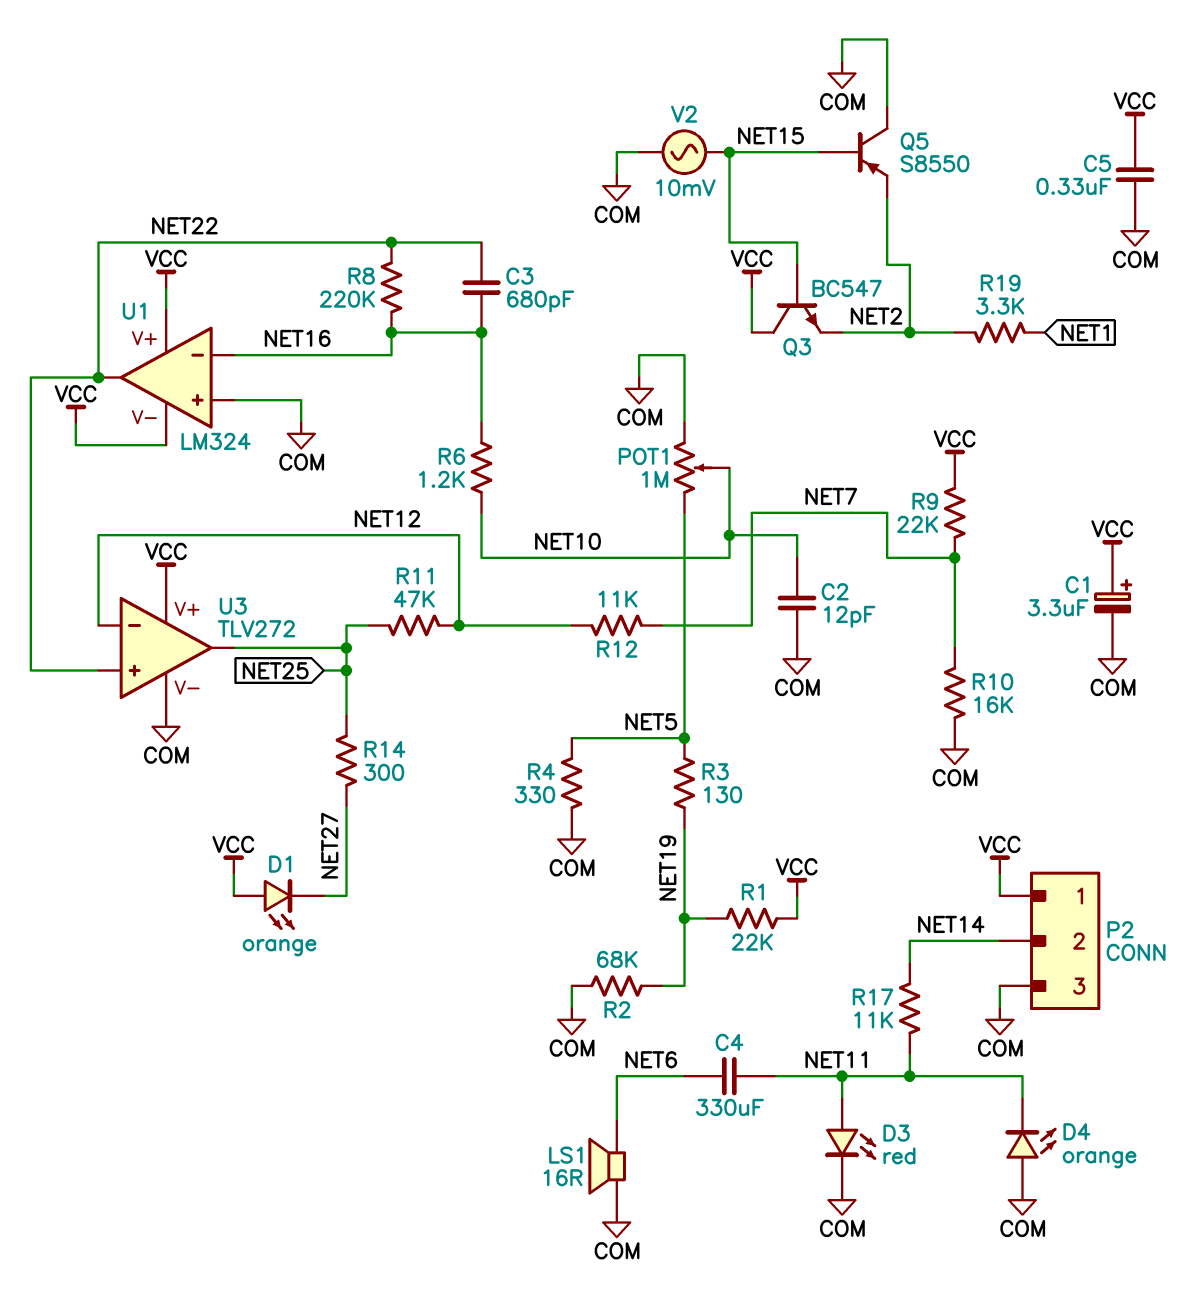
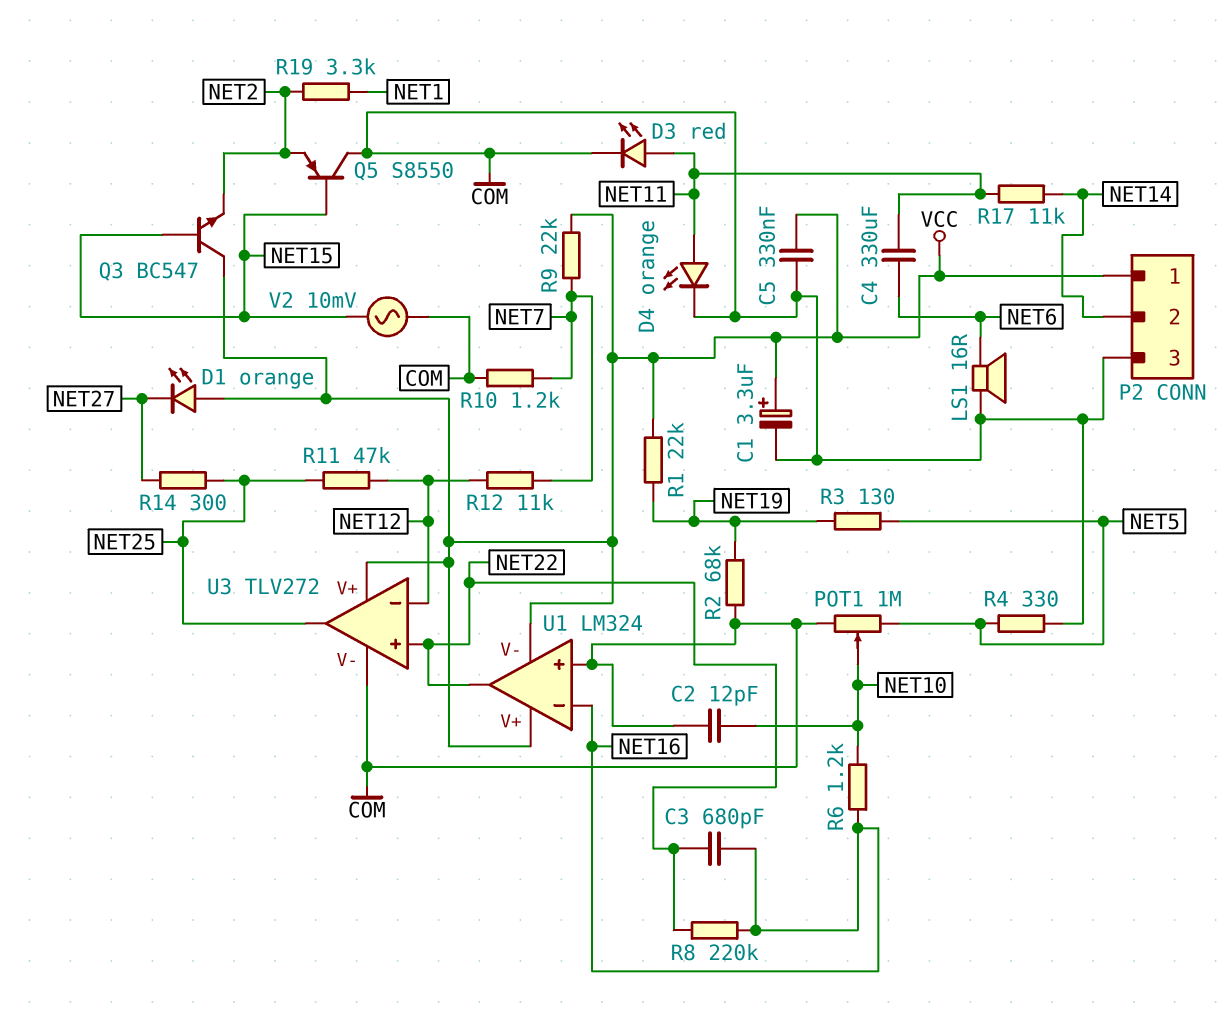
D4: LED orange (A COM, K NET11) -> LED orange (A NET11, K COM)
R10: 16k (COM, NET7) -> 1.2k (COM, NET7)

